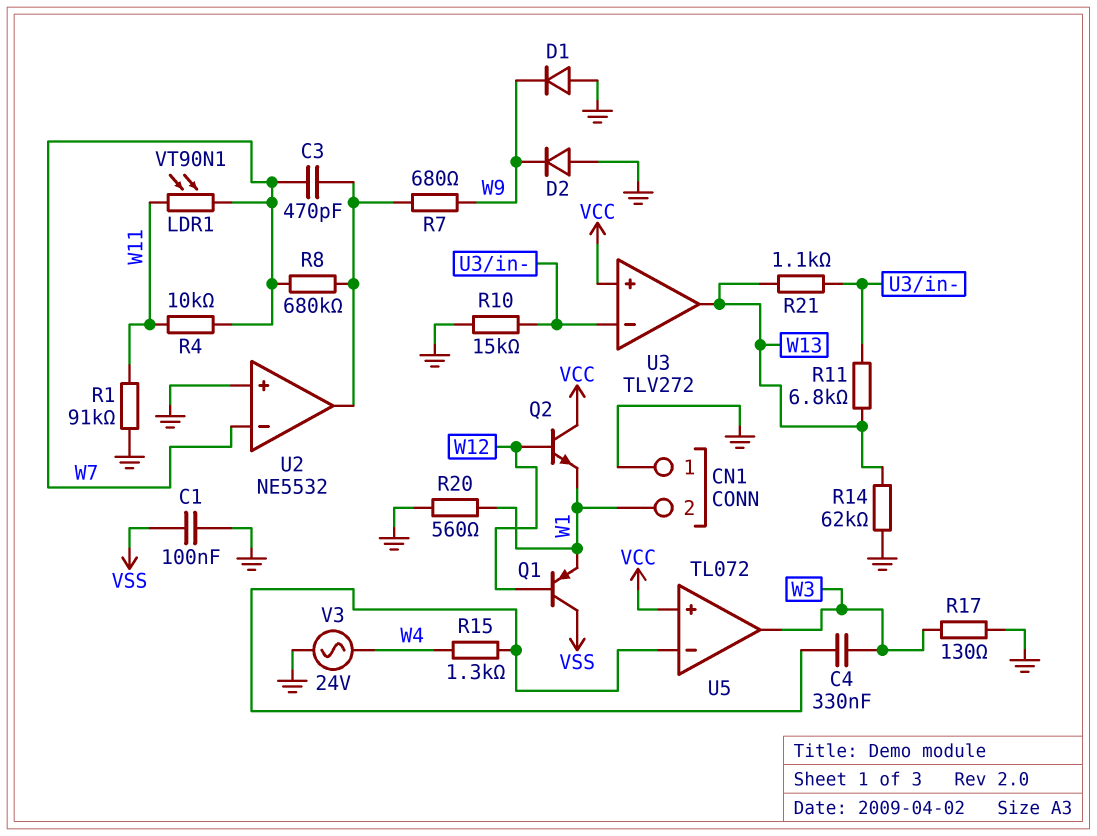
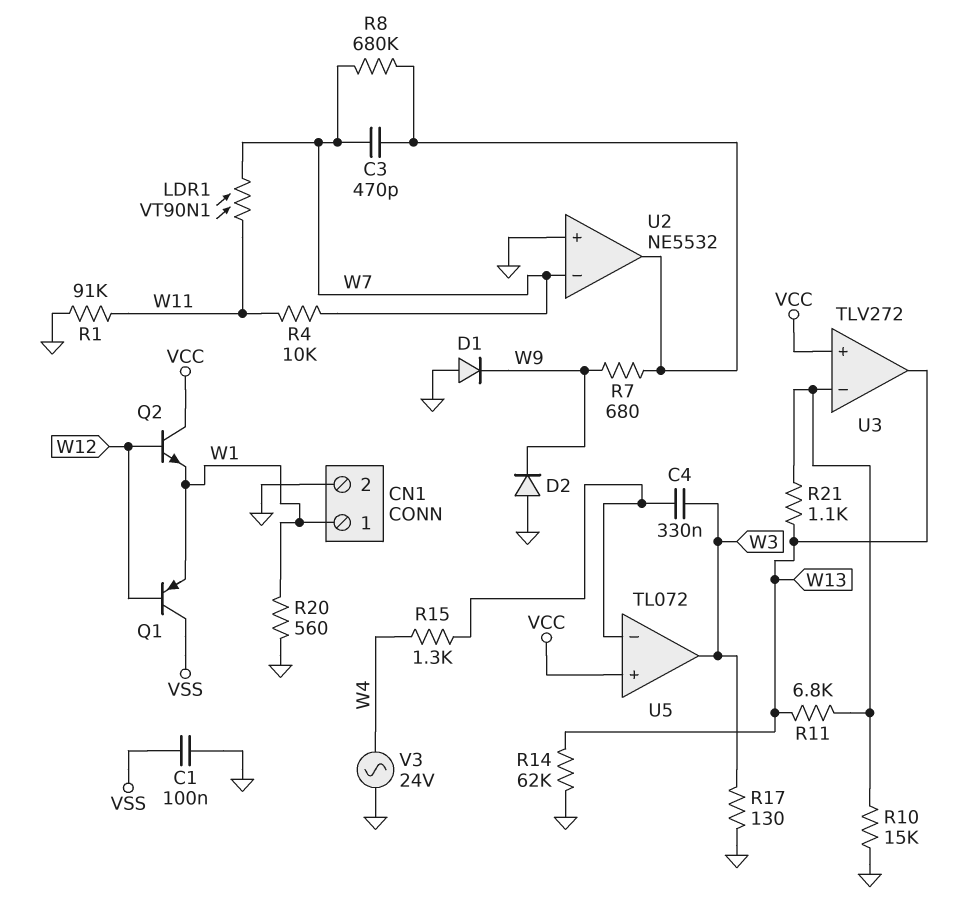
CN1 pin 1: GND -> W1
CN1 pin 2: W1 -> GND

